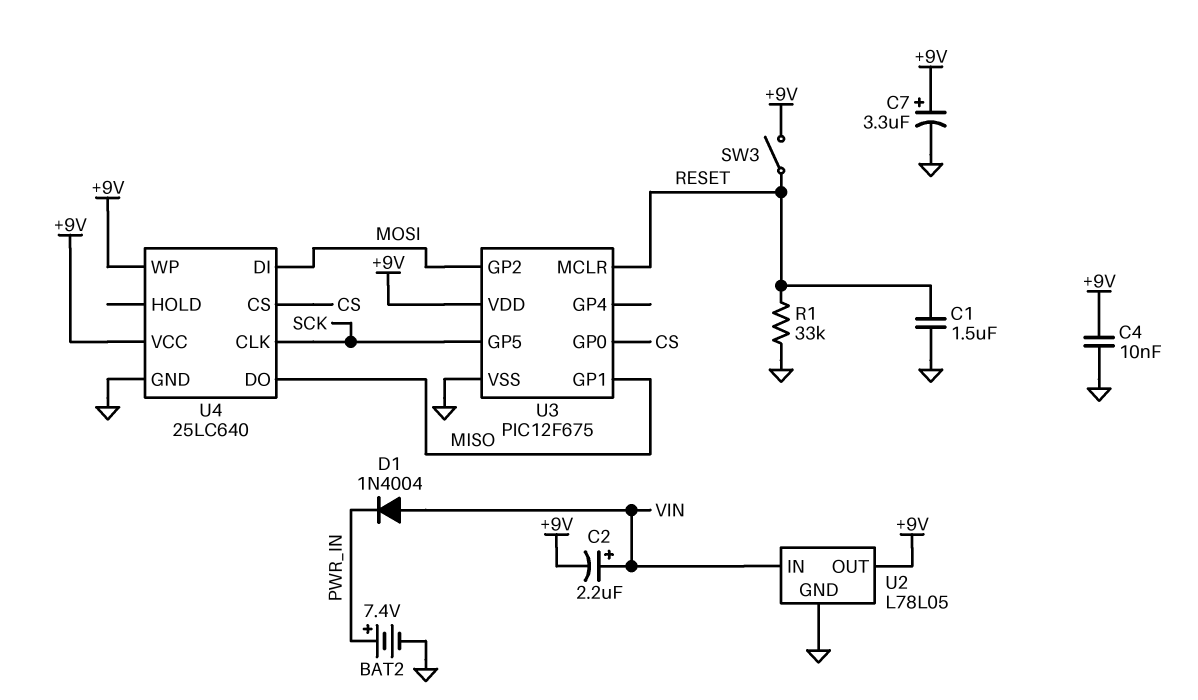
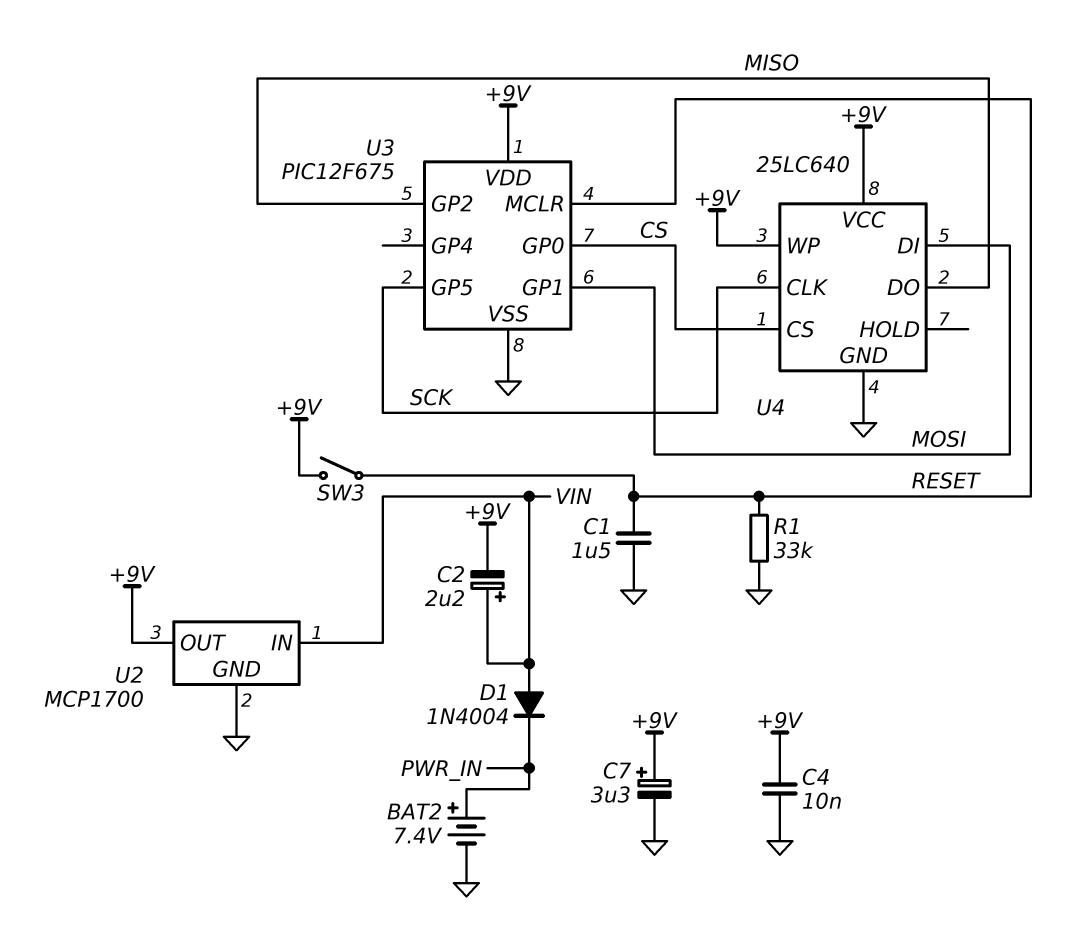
U2: L78L05 -> MCP1700
U3 pin GP1: MISO -> MOSI
U3 pin GP2: MOSI -> MISO

